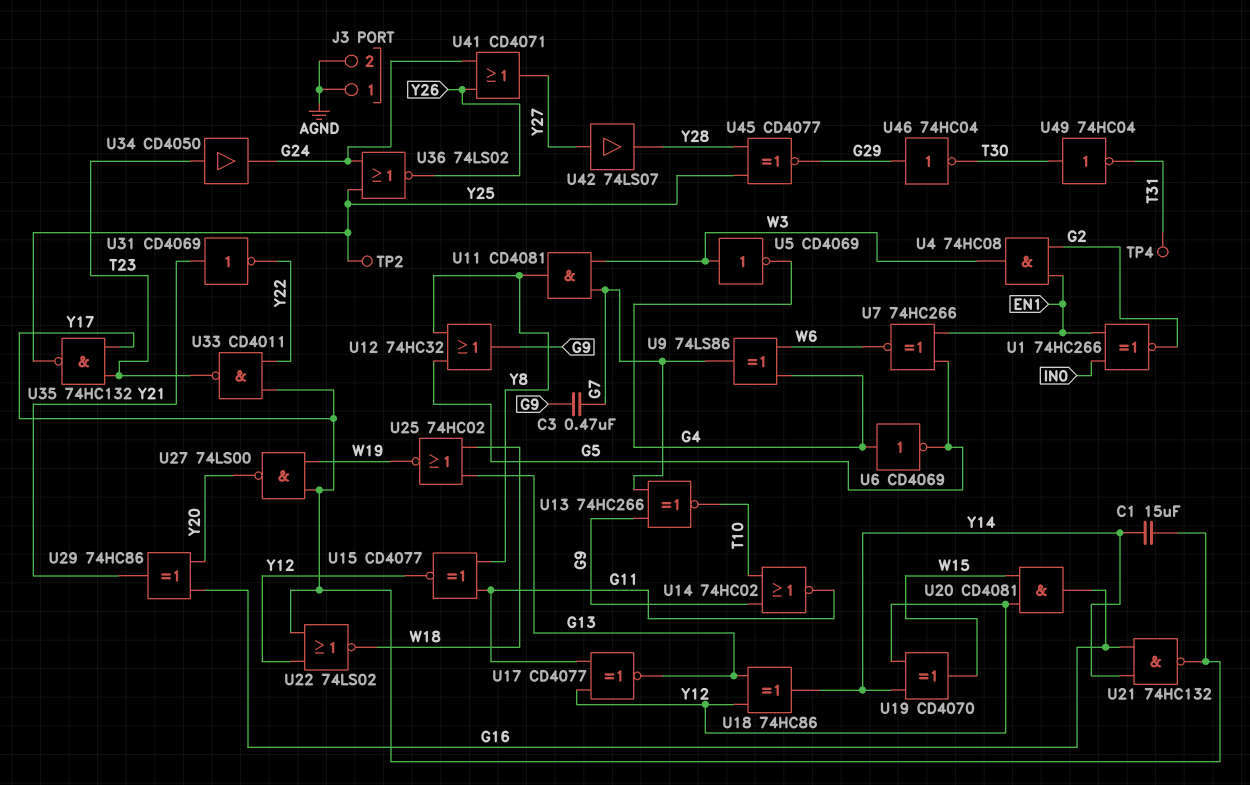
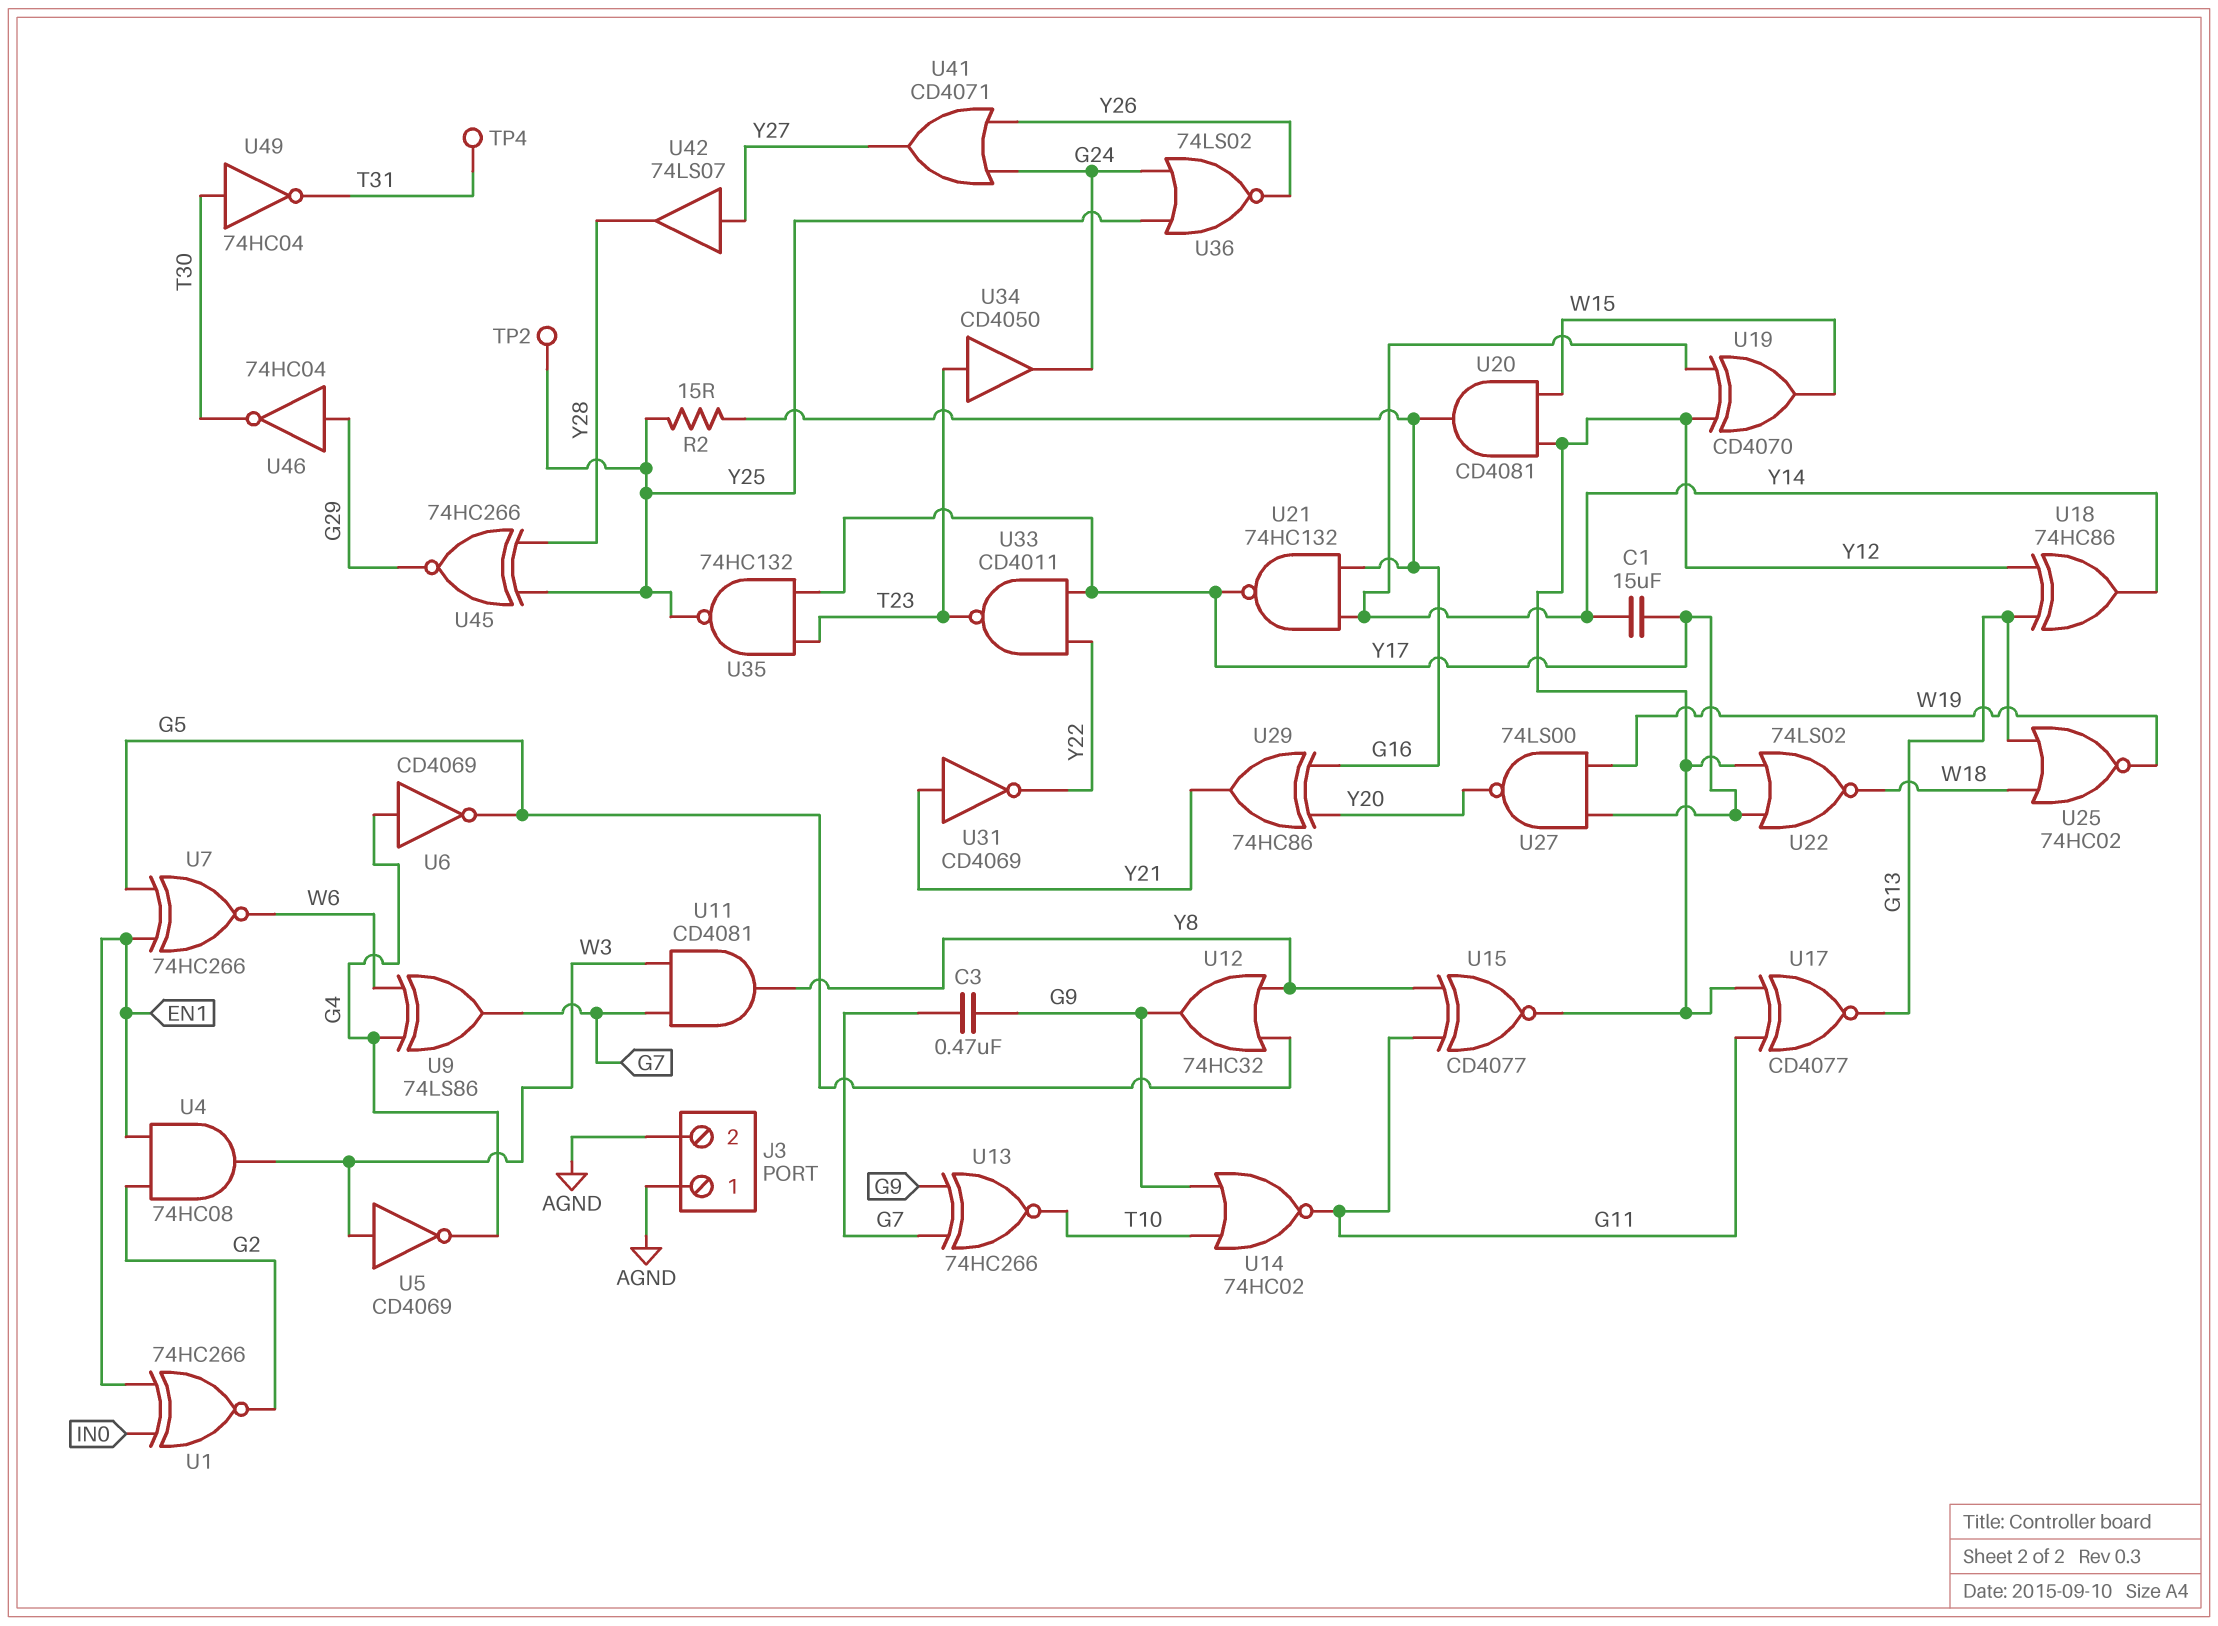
R2: none -> 15 (G16, Y25)
U45: XNOR CD4077 (in Y25, in Y28, out G29) -> XNOR 74HC266 (in Y25, in Y28, out G29)

